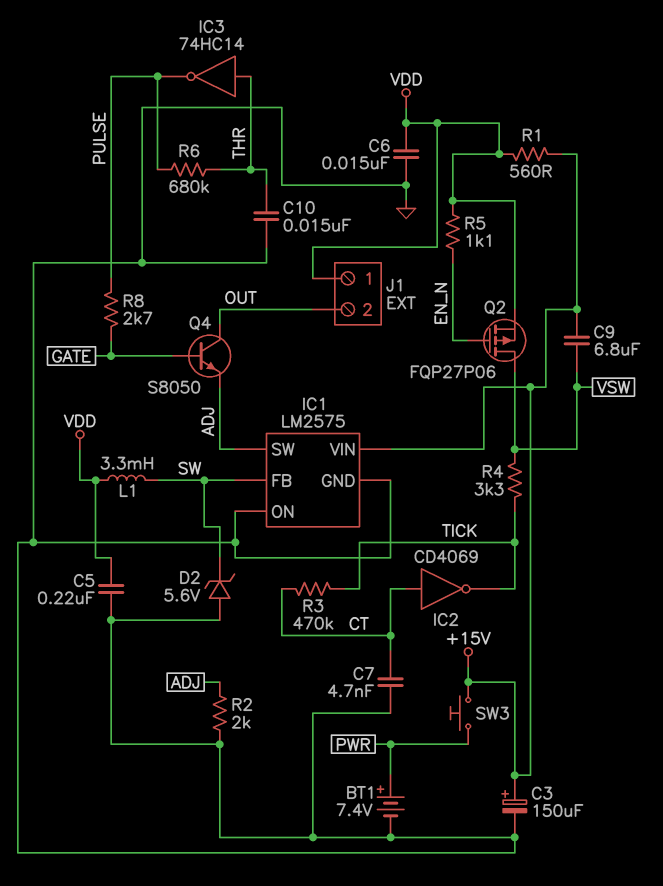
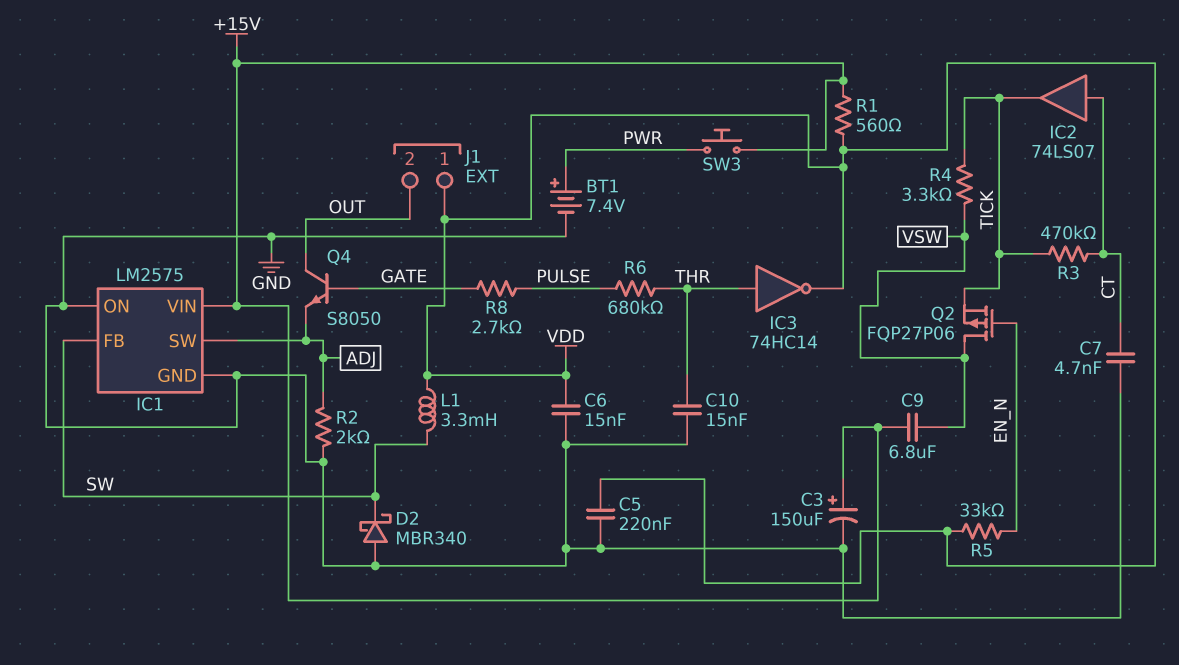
D2: zener 5.6V (A GND, K SW) -> schottky MBR340 (A GND, K SW)
IC2: NOT CD4069 (in CT, out TICK) -> buffer 74LS07 (in CT, out TICK)
IC3: NOT 74HC14 (in THR, out PULSE) -> NOT 74HC14 (in THR, out VDD)
Q2: PMOS FQP27P06 (G EN_N, D VSW, S VDD) -> PMOS FQP27P06 (G EN_N, D VSW, S TICK)
R5: 1.1k (EN_N, VDD) -> 33k (EN_N, VDD)

